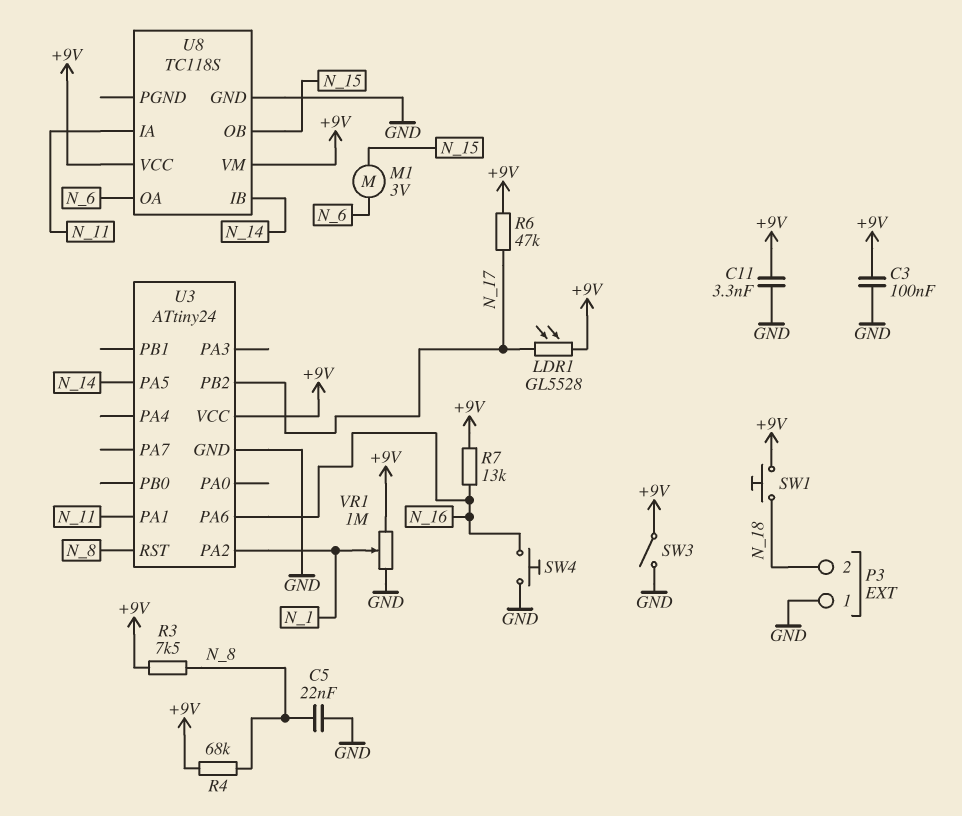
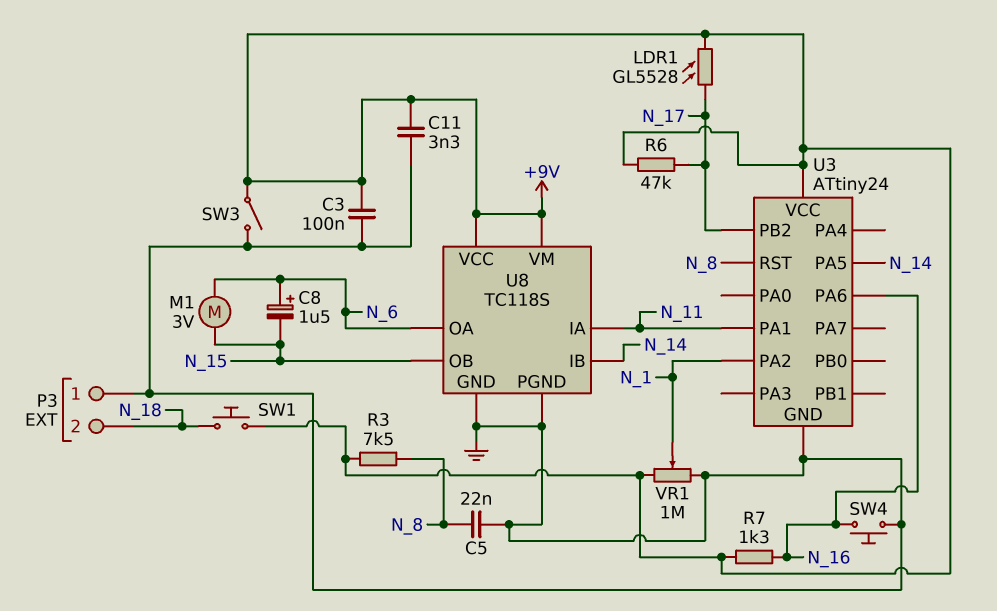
C8: none -> 1.5uF (plus N_6, minus N_15)
R4: 68k (+9V, N_8) -> none
R7: 13k (+9V, N_16) -> 1.3k (+9V, N_16)
U8 pin PGND: none -> GND

